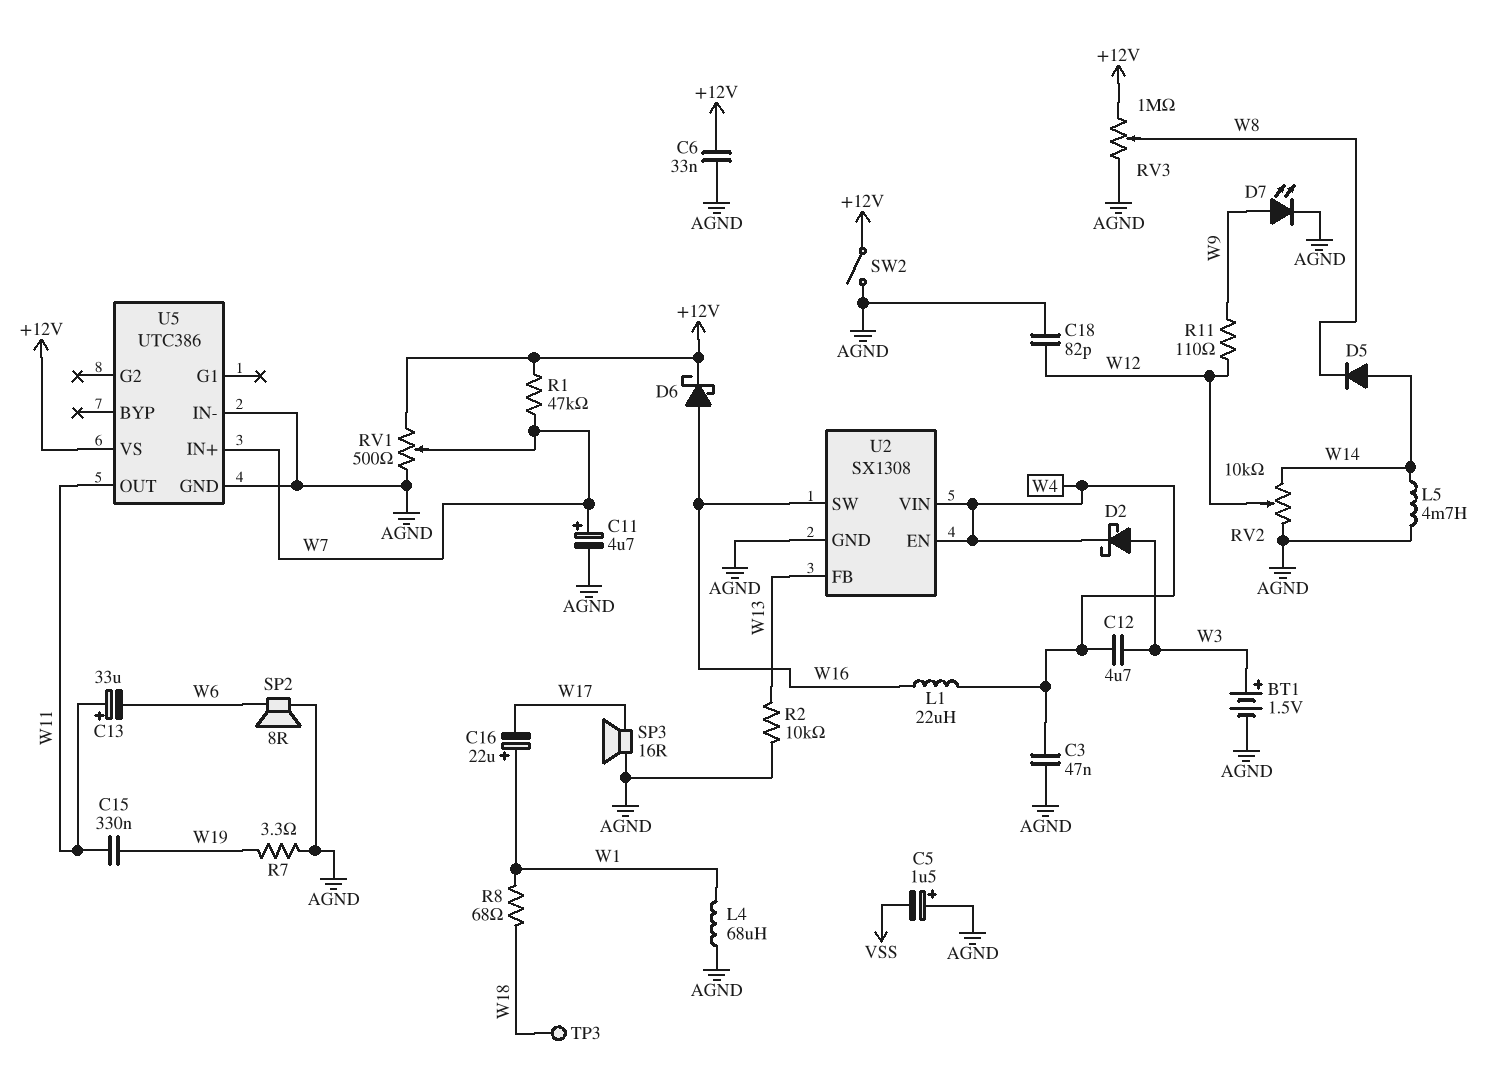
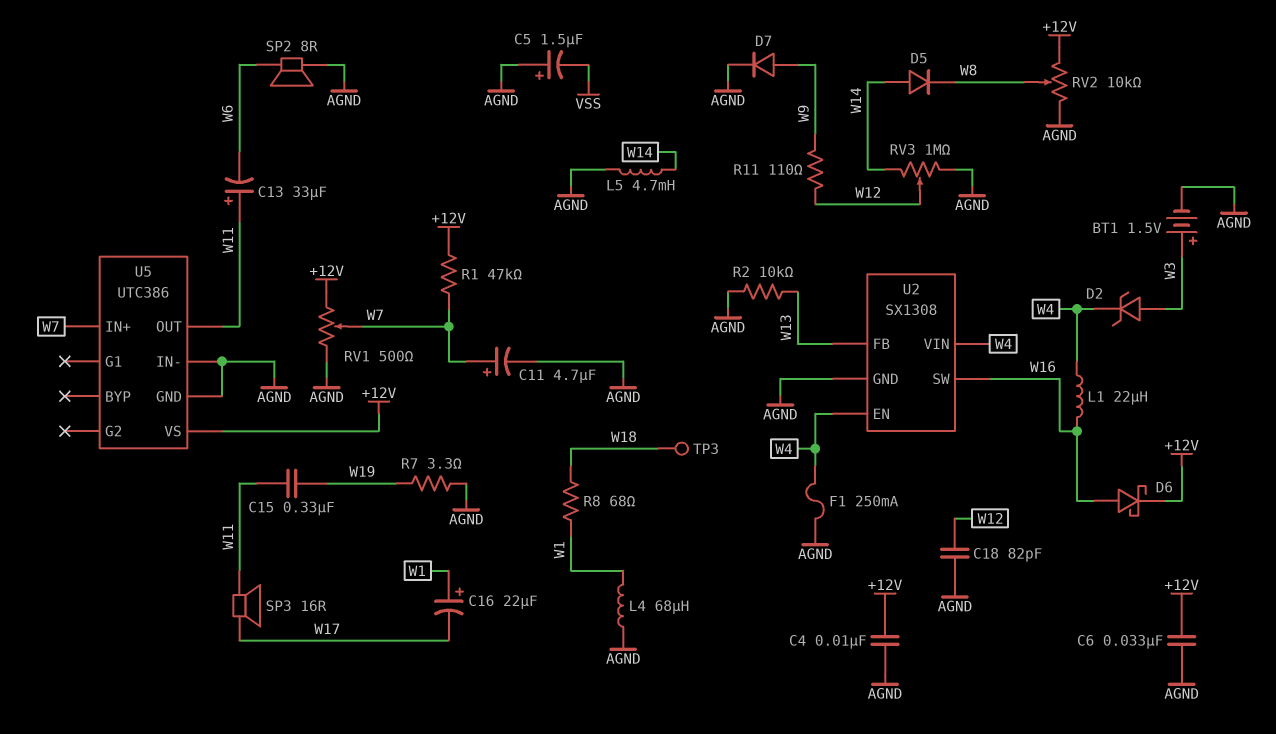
C3: 47nF (AGND, W4) -> none
C4: none -> 10nF (+12V, AGND)
C12: 4.7uF (W3, W4) -> none
D2: schottky (A W3, K W4) -> zener (A W3, K W4)
D7: LED (A W9, K AGND) -> diode (A W9, K AGND)
F1: none -> 250mA (AGND, W4)
RV2: 10k (AGND, W14, wiper W12) -> 10k (+12V, AGND, wiper W8)
RV3: 1M (+12V, AGND, wiper W8) -> 1M (AGND, W14, wiper W12)
SP3: speaker 16R (AGND, W17) -> speaker 16R (W11, W17)
SW2: switch (+12V, AGND) -> none

